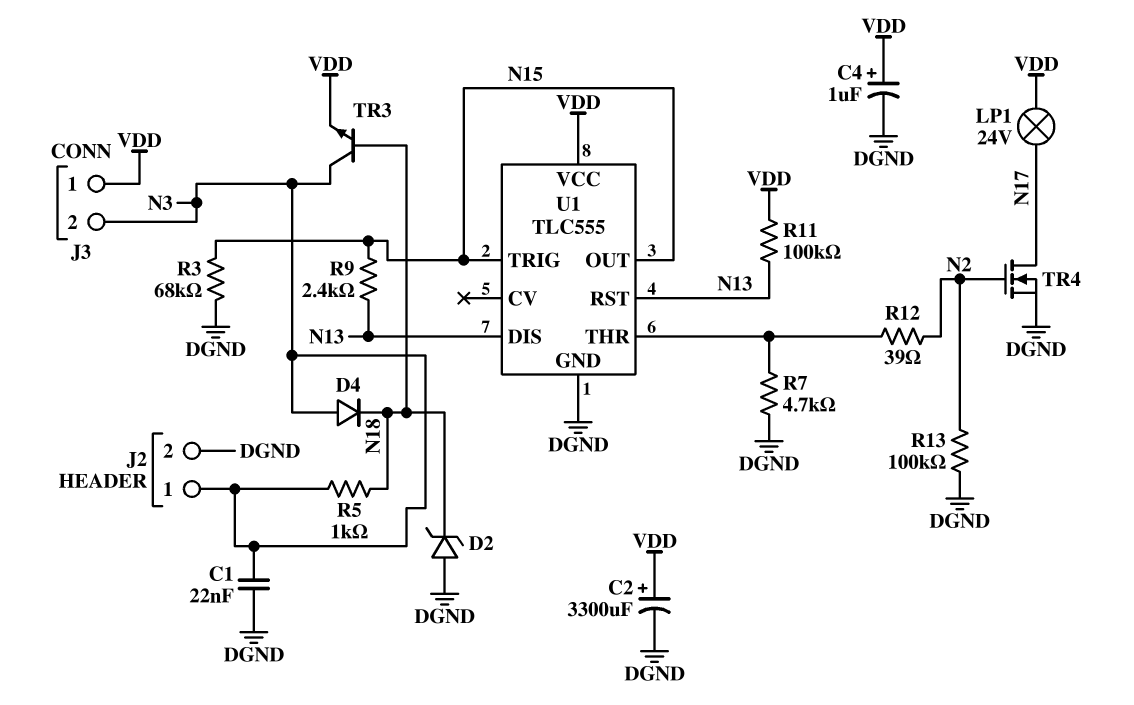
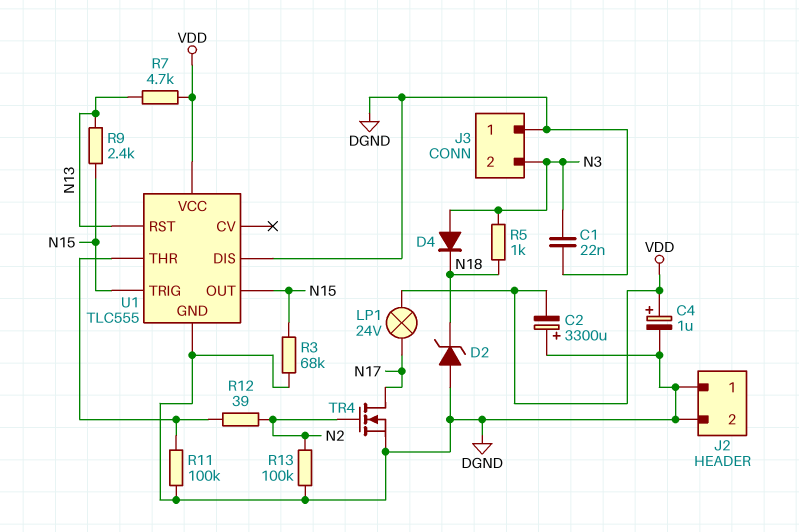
C2: 3300uF (plus VDD, minus DGND) -> 3300uF (plus DGND, minus VDD)
J2 pin 1: N3 -> DGND
J3 pin 1: VDD -> DGND
R7: 4.7k (DGND, U1/THR) -> 4.7k (N13, VDD)
R11: 100k (N13, VDD) -> 100k (DGND, U1/THR)
TR3: NPN (B N18, C N3, E VDD) -> none
U1 pin DIS: N13 -> DGND

